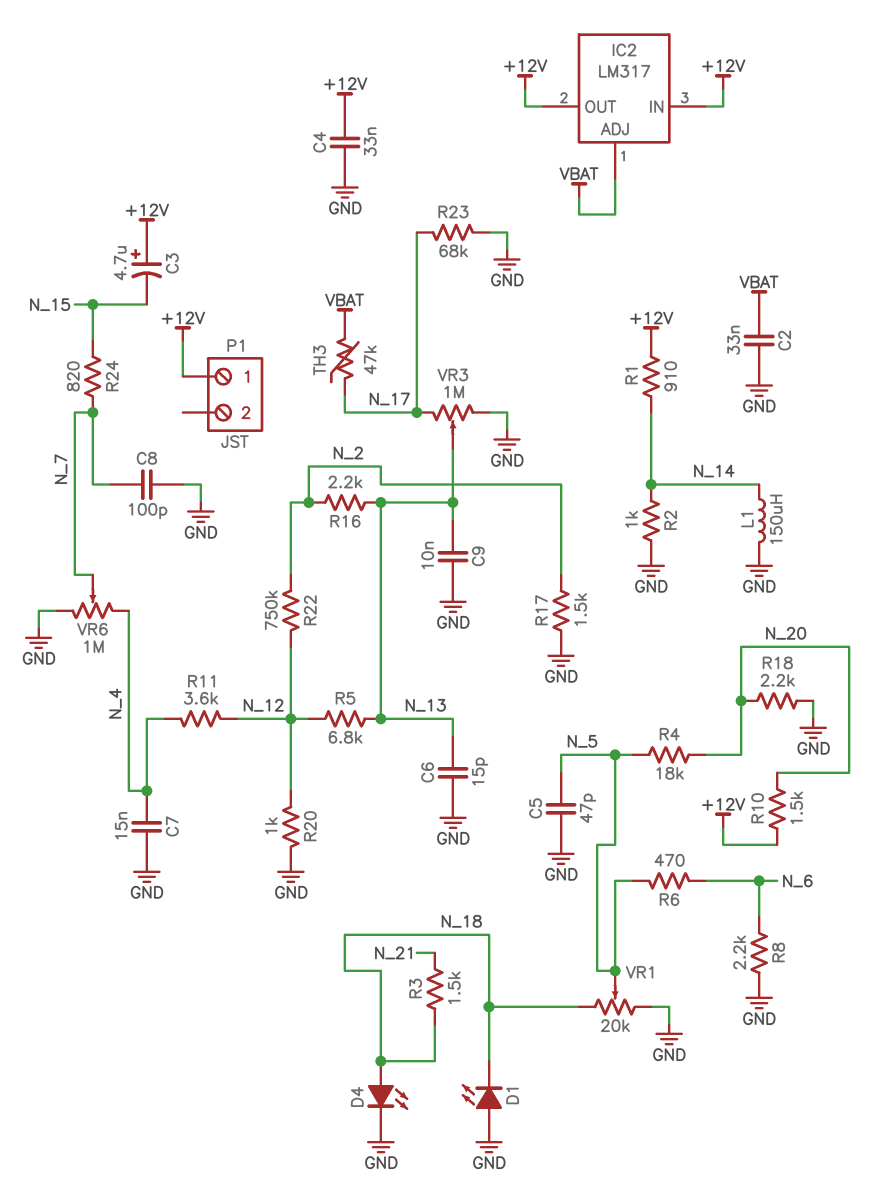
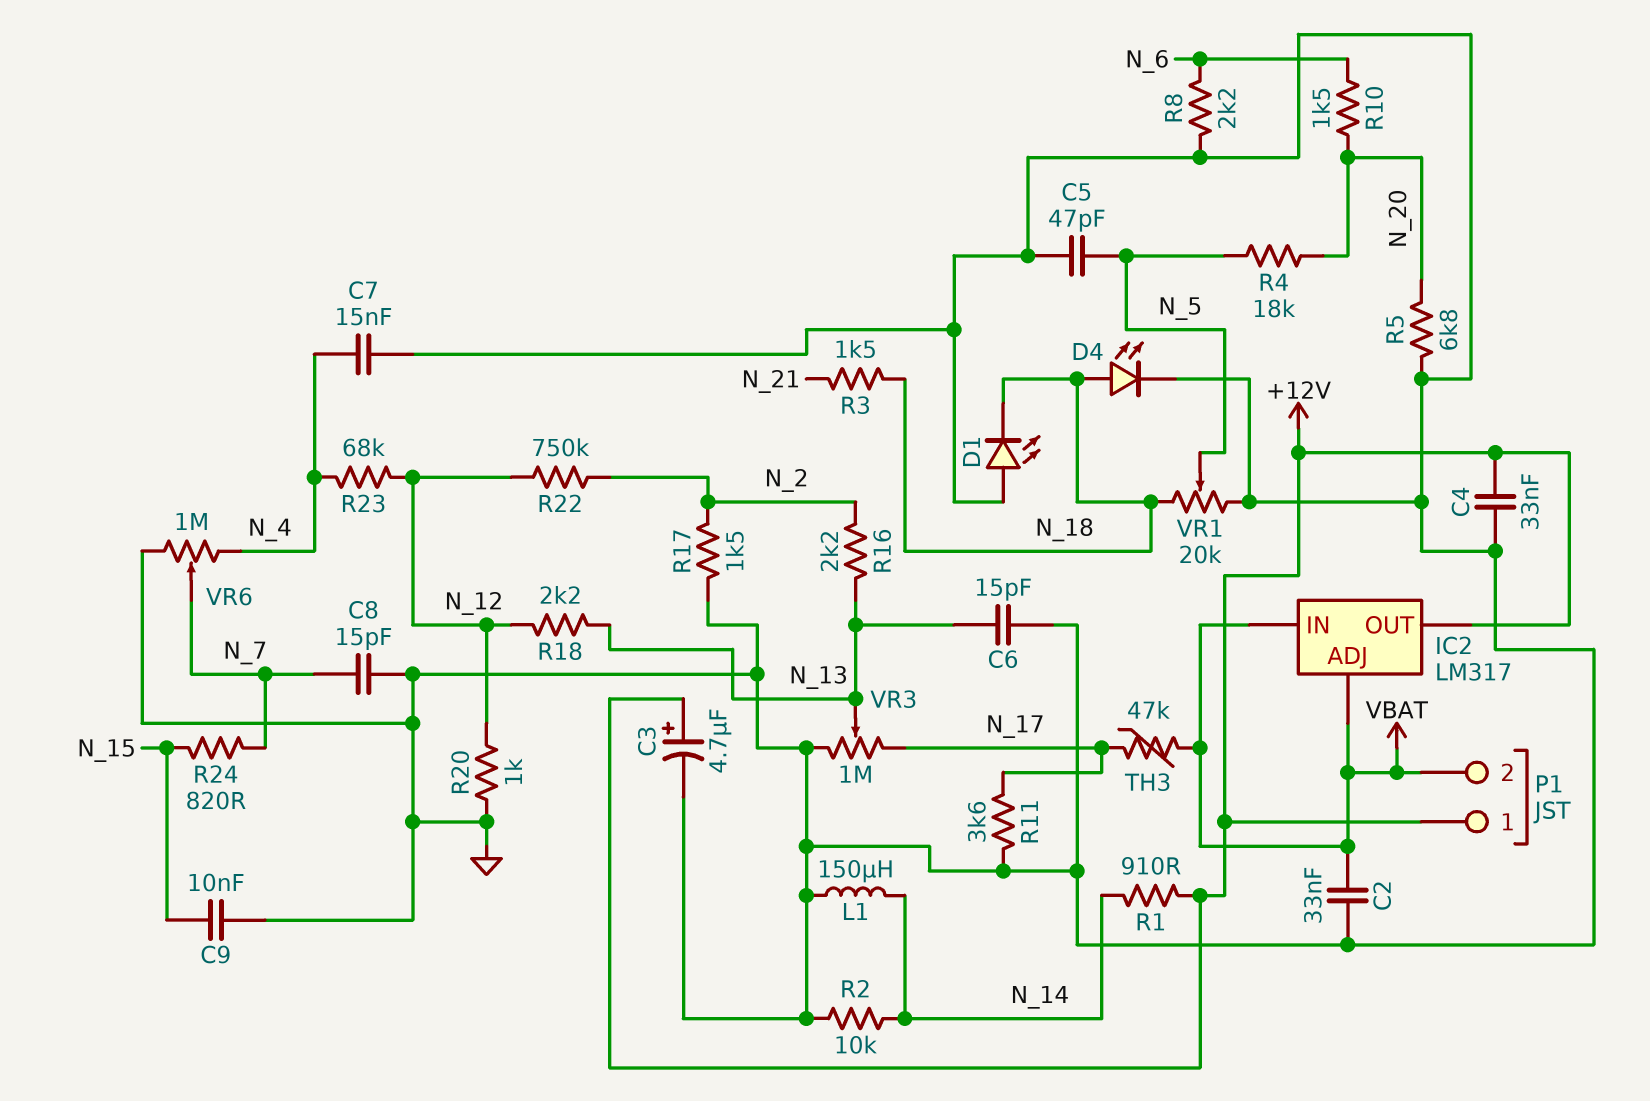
C3: 4.7uF (plus +12V, minus N_15) -> 4.7uF (plus +12V, minus GND)
C8: 100pF (GND, N_7) -> 15pF (GND, N_7)
C9: 10nF (GND, N_13) -> 10nF (GND, N_15)
IC2 pin IN: +12V -> VBAT
P1 pin 2: none -> VBAT
R2: 1k (GND, N_14) -> 10k (GND, N_14)
R5: 6.8k (N_12, N_13) -> 6.8k (GND, N_20)
R6: 470 (N_5, N_6) -> none
R10: 1.5k (+12V, N_20) -> 1.5k (N_6, N_20)
R11: 3.6k (N_4, N_12) -> 3.6k (GND, N_17)
R18: 2.2k (GND, N_20) -> 2.2k (N_12, N_13)
R23: 68k (GND, N_17) -> 68k (N_4, N_12)

